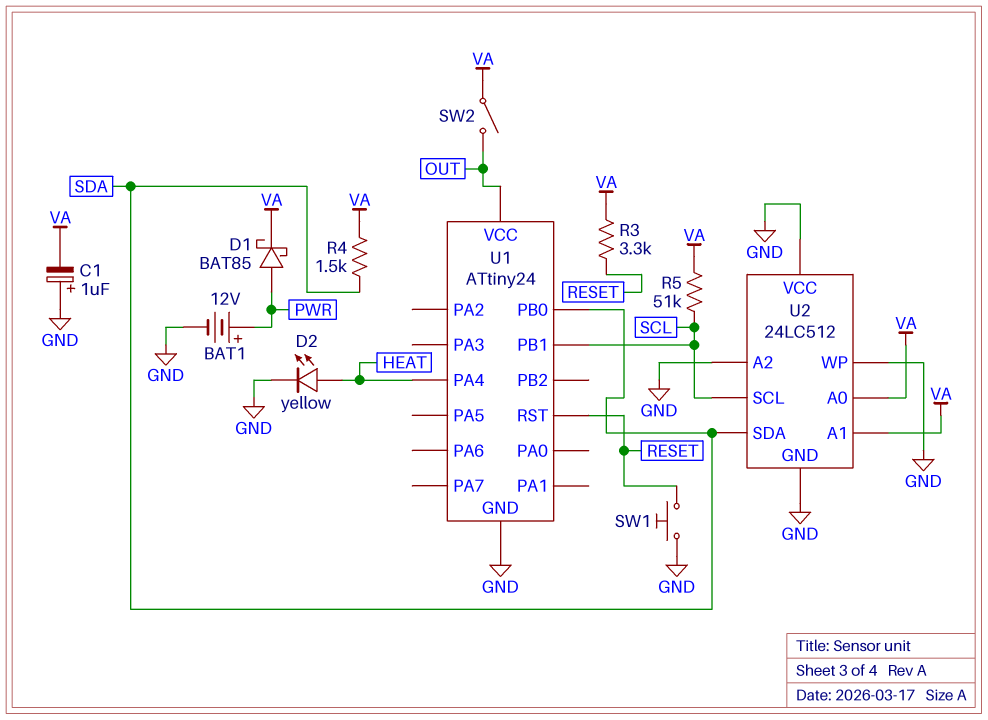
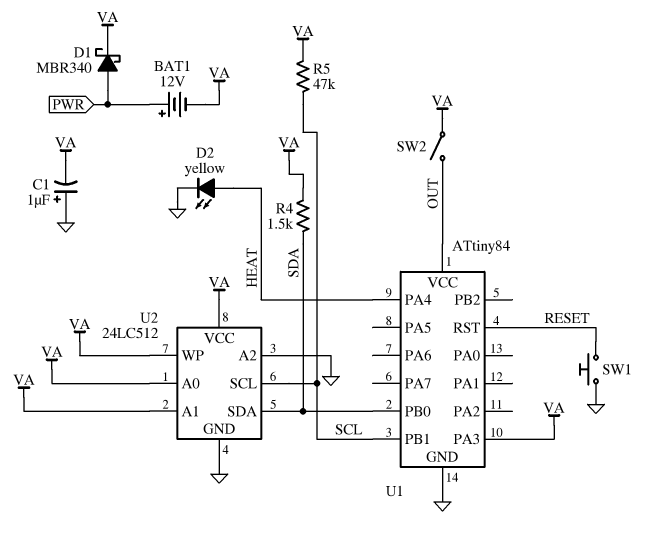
BAT1: 12V (plus PWR, minus GND) -> 12V (plus PWR, minus VA)
D1: schottky BAT85 (A PWR, K VA) -> schottky MBR340 (A PWR, K VA)
R3: 3.3k (RESET, VA) -> none
R5: 51k (SCL, VA) -> 47k (SCL, VA)
U1: ATtiny24 -> ATtiny84
U1 pin PA3: none -> VA
U2 pin VCC: GND -> VA
U2 pin WP: GND -> VA

